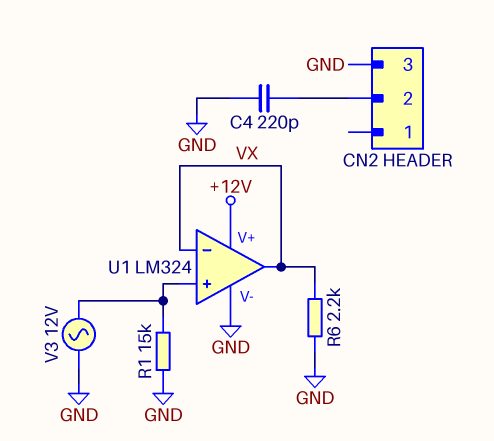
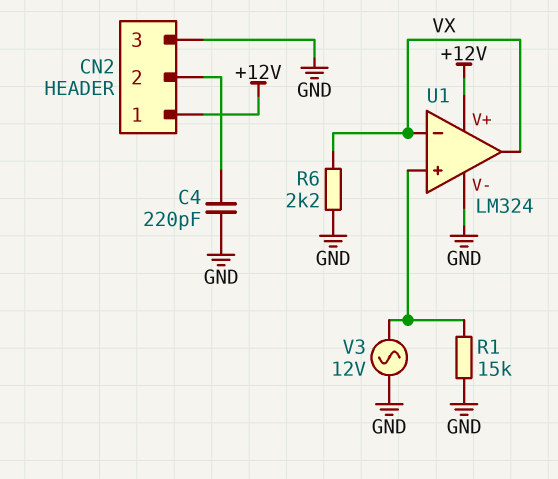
CN2 pin 1: none -> +12V

